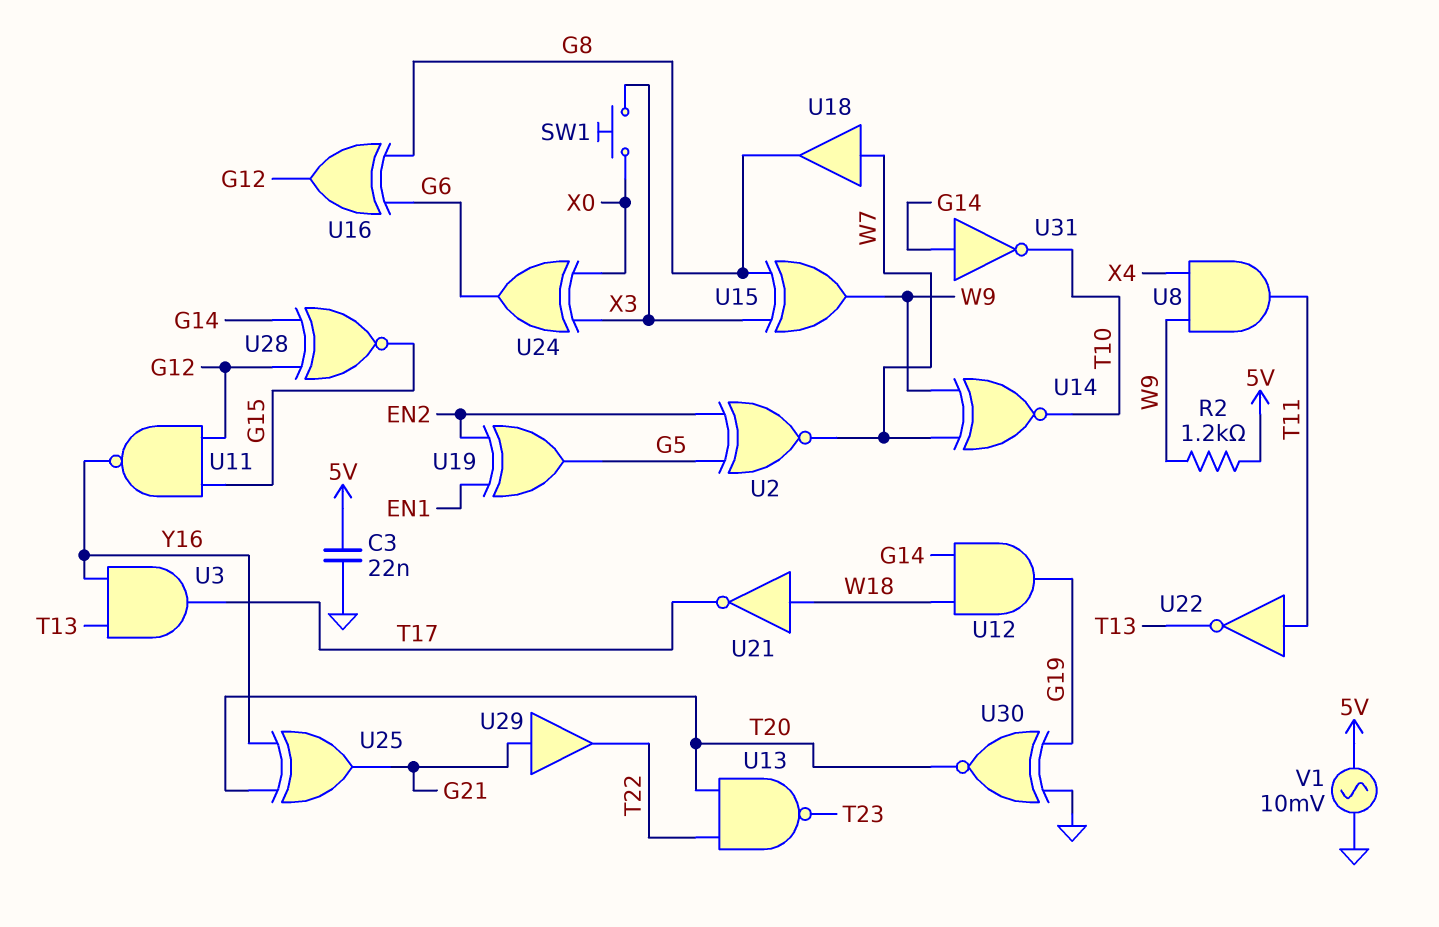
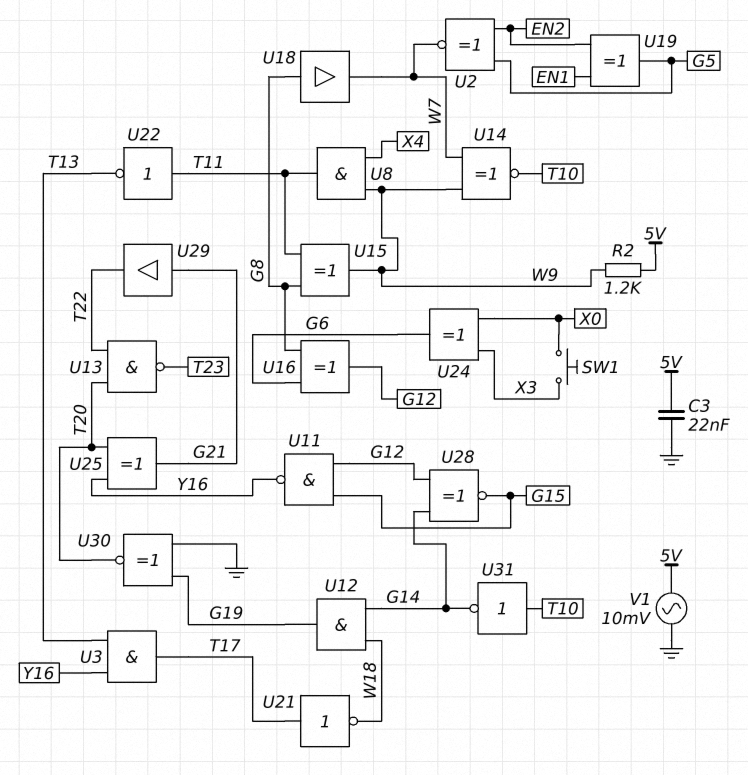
U15: XOR (in G8, in X3, out W9) -> XOR (in G8, in T11, out W9)
U18: buffer (in W7, out G8) -> buffer (in G8, out W7)
U21: NOT (in W18, out T17) -> NOT (in T17, out W18)
U31: NOT (in G14, out T10) -> NOT (in T10, out G14)

